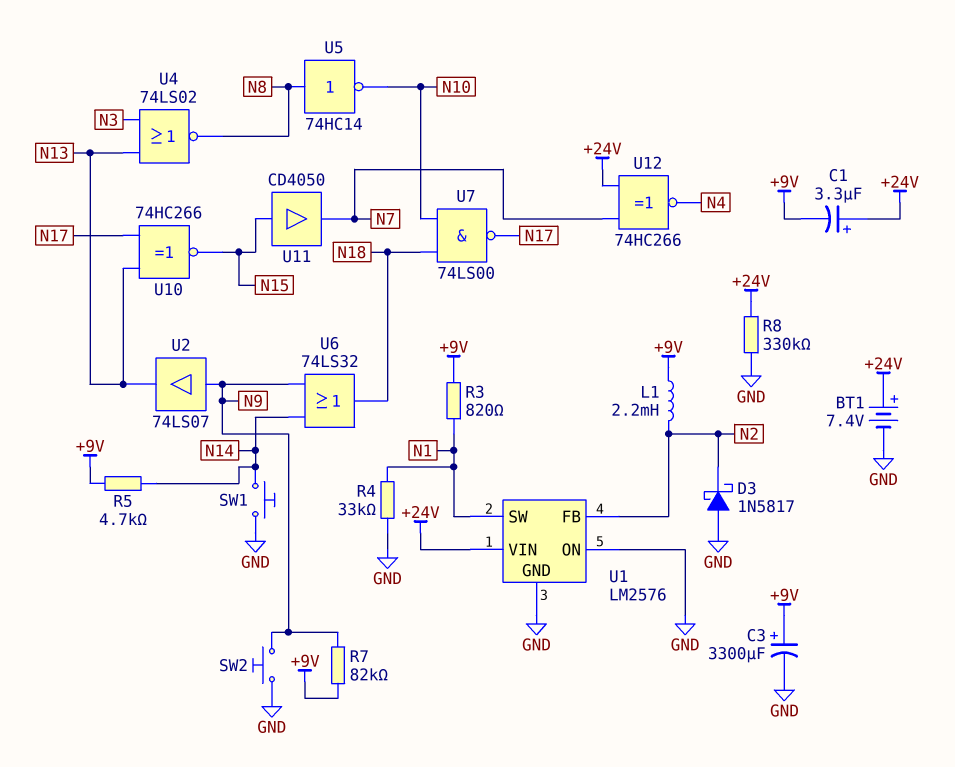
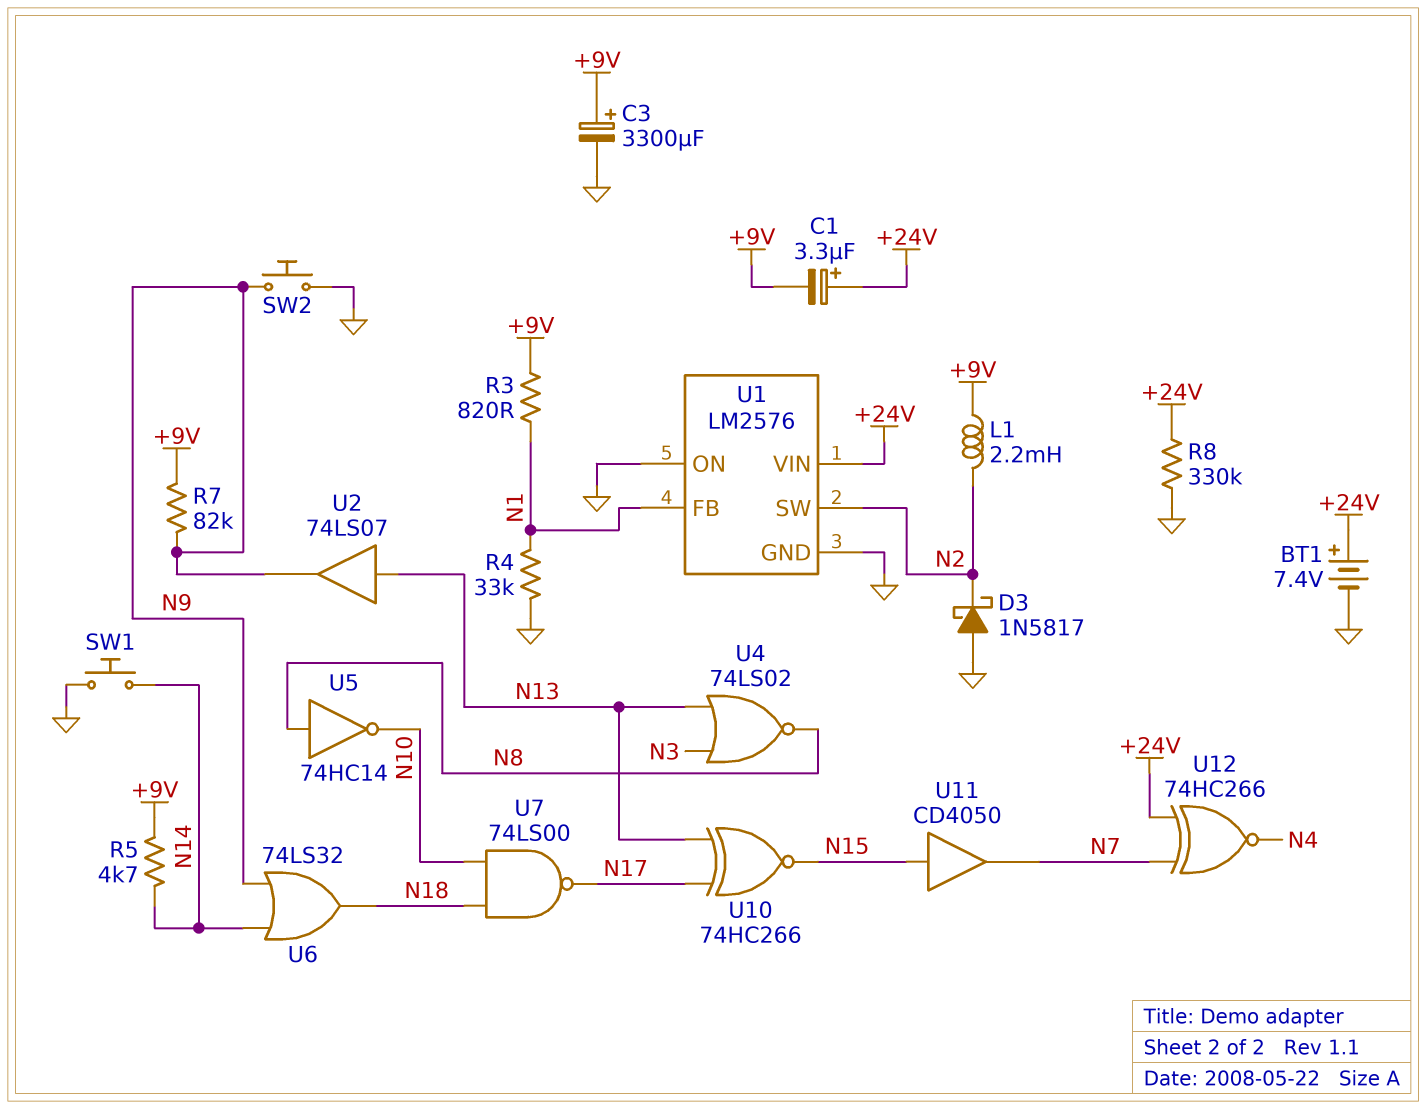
U1 pin FB: N2 -> N1
U1 pin SW: N1 -> N2
U2: buffer 74LS07 (in N9, out N13) -> buffer 74LS07 (in N13, out N9)

